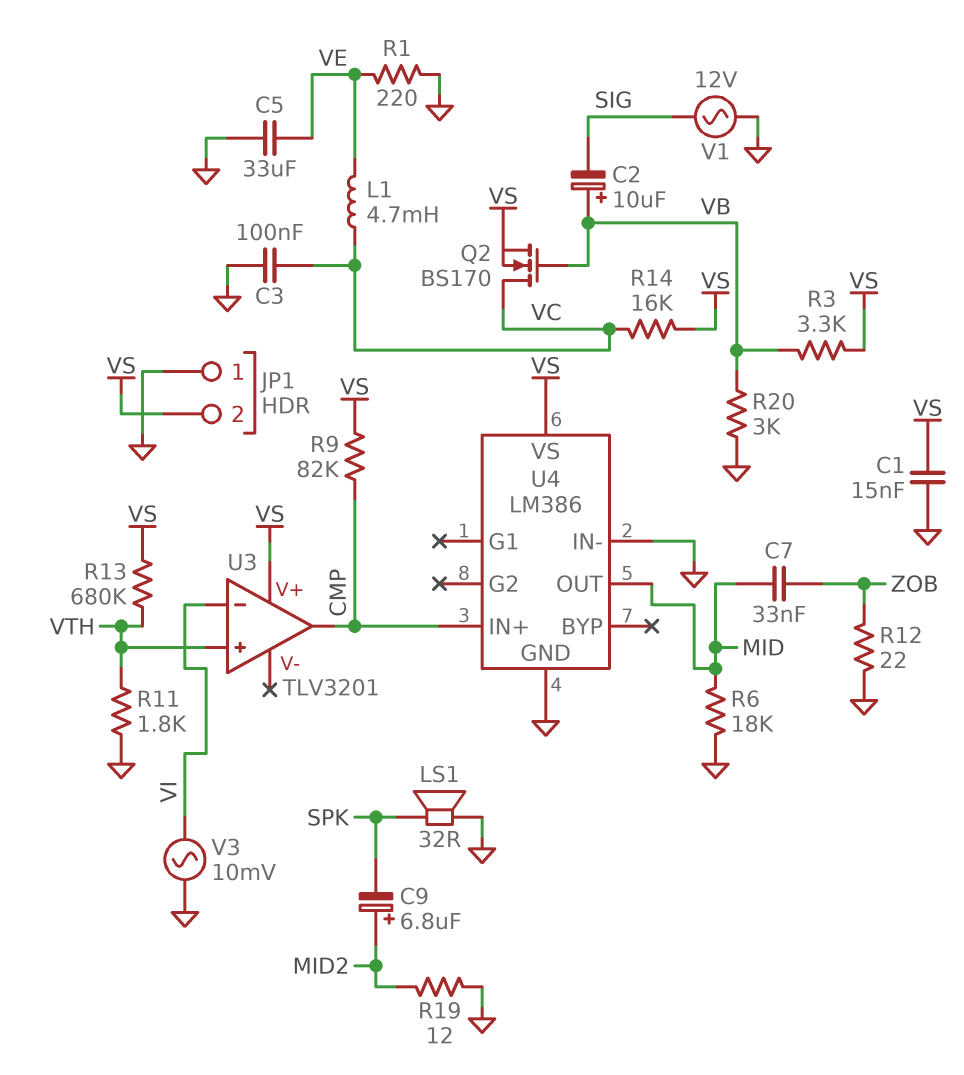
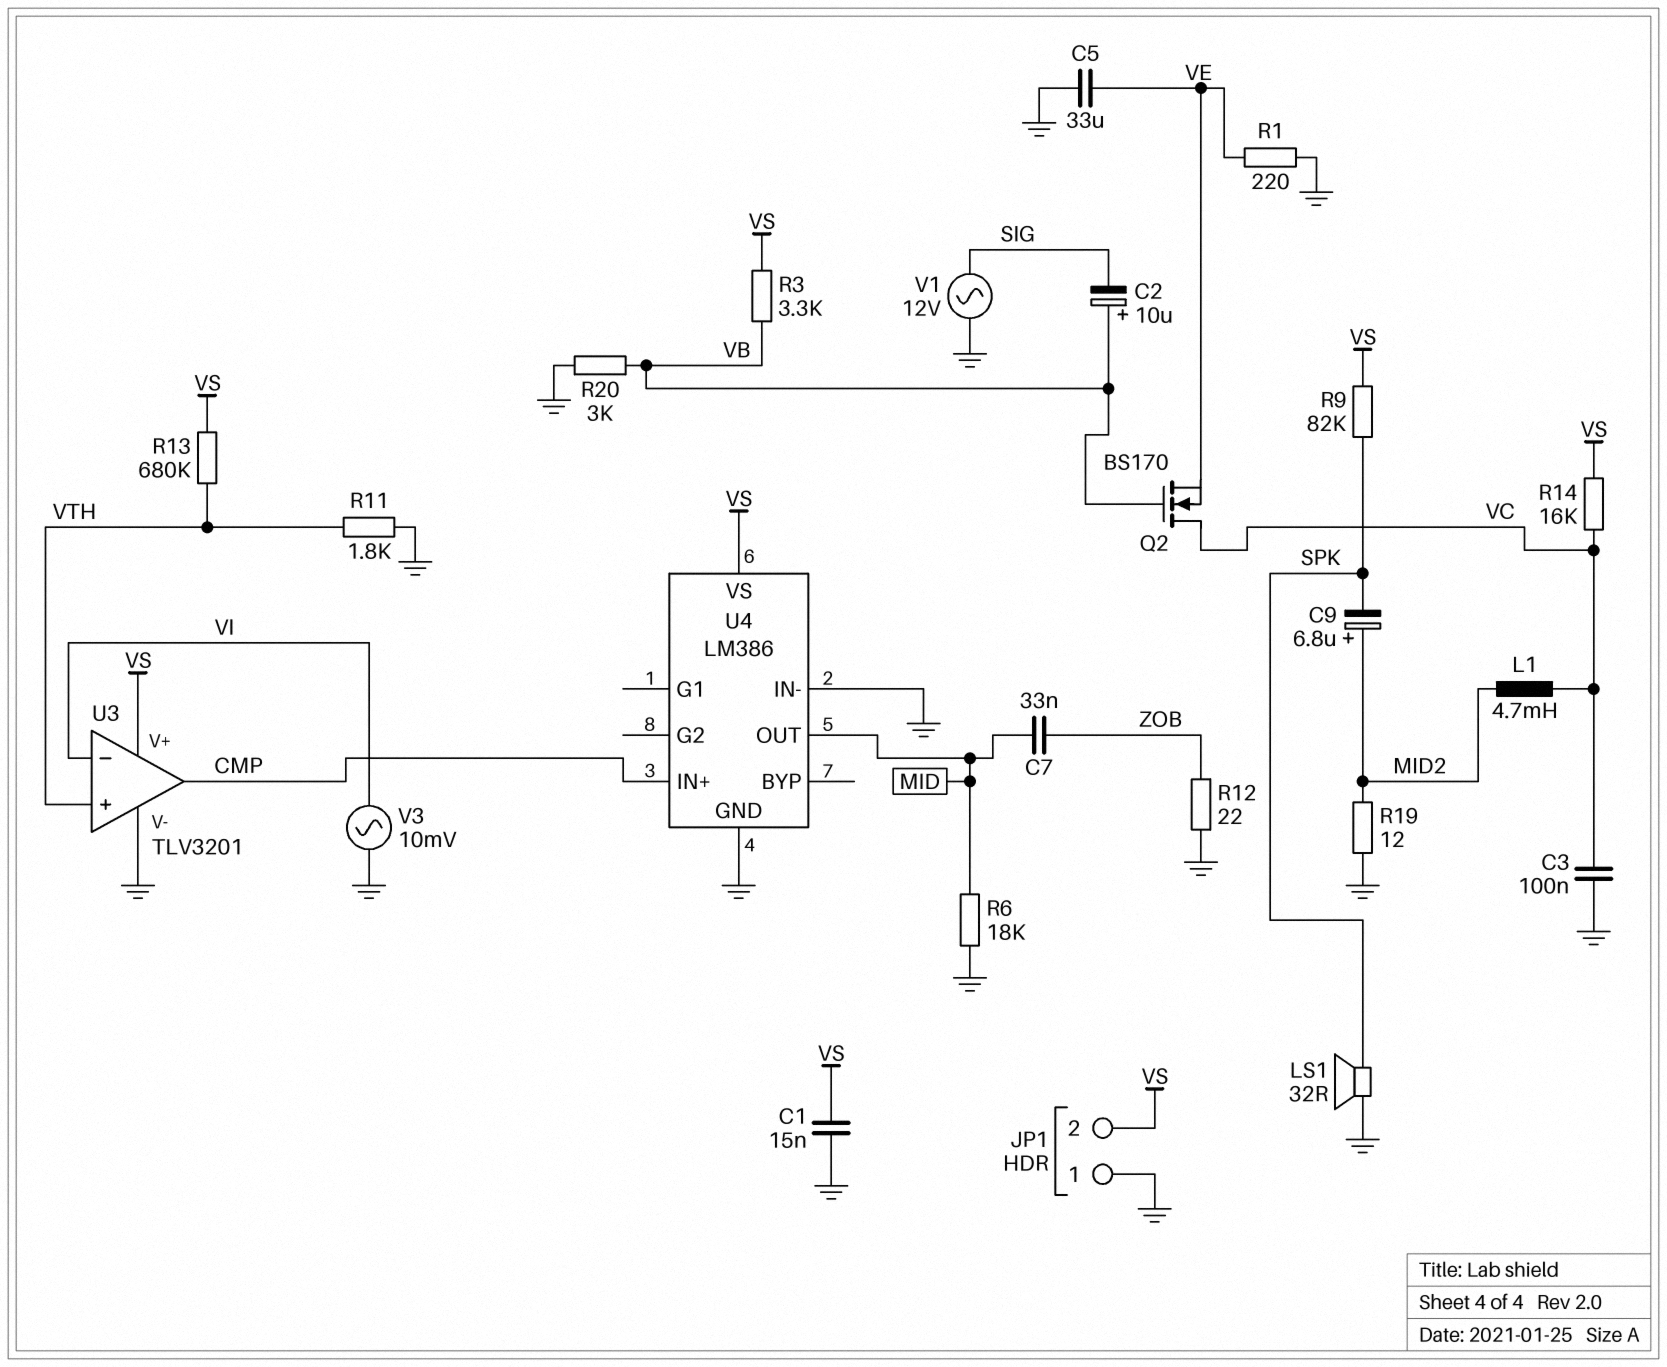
L1: 4.7mH (VC, VE) -> 4.7mH (MID2, VC)
Q2: NMOS BS170 (G VB, D VC, S VS) -> NMOS BS170 (G VB, D VC, S VE)
R9: 82k (CMP, VS) -> 82k (SPK, VS)
U3 pin V-: none -> GND

